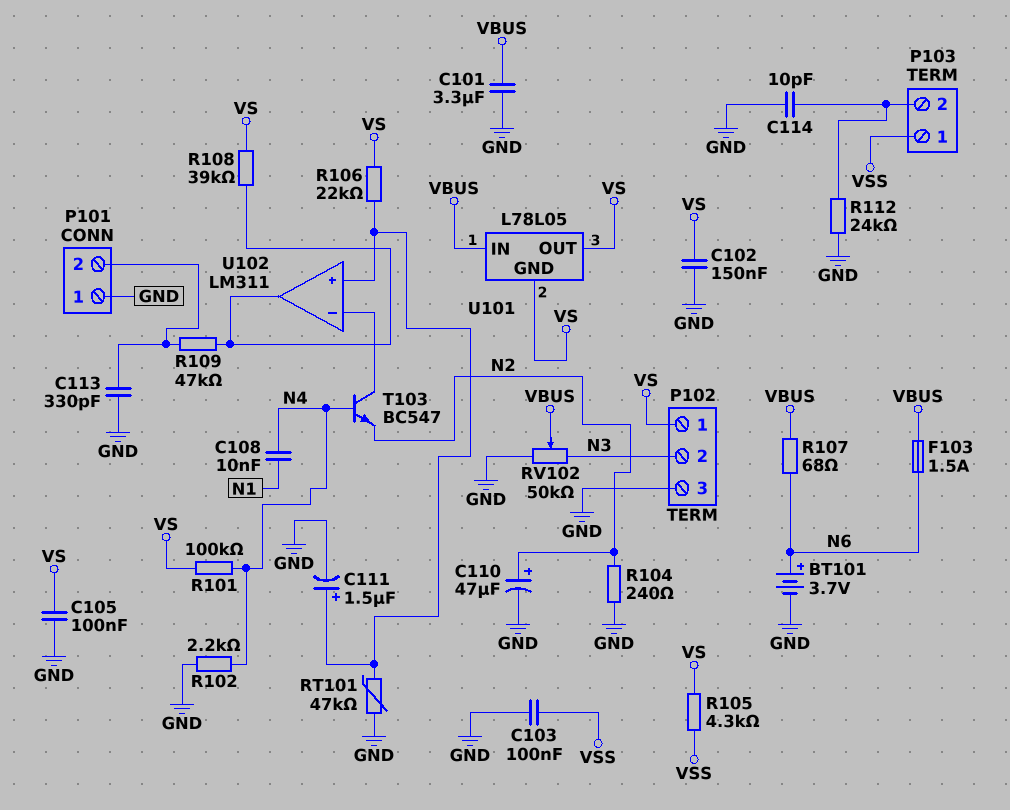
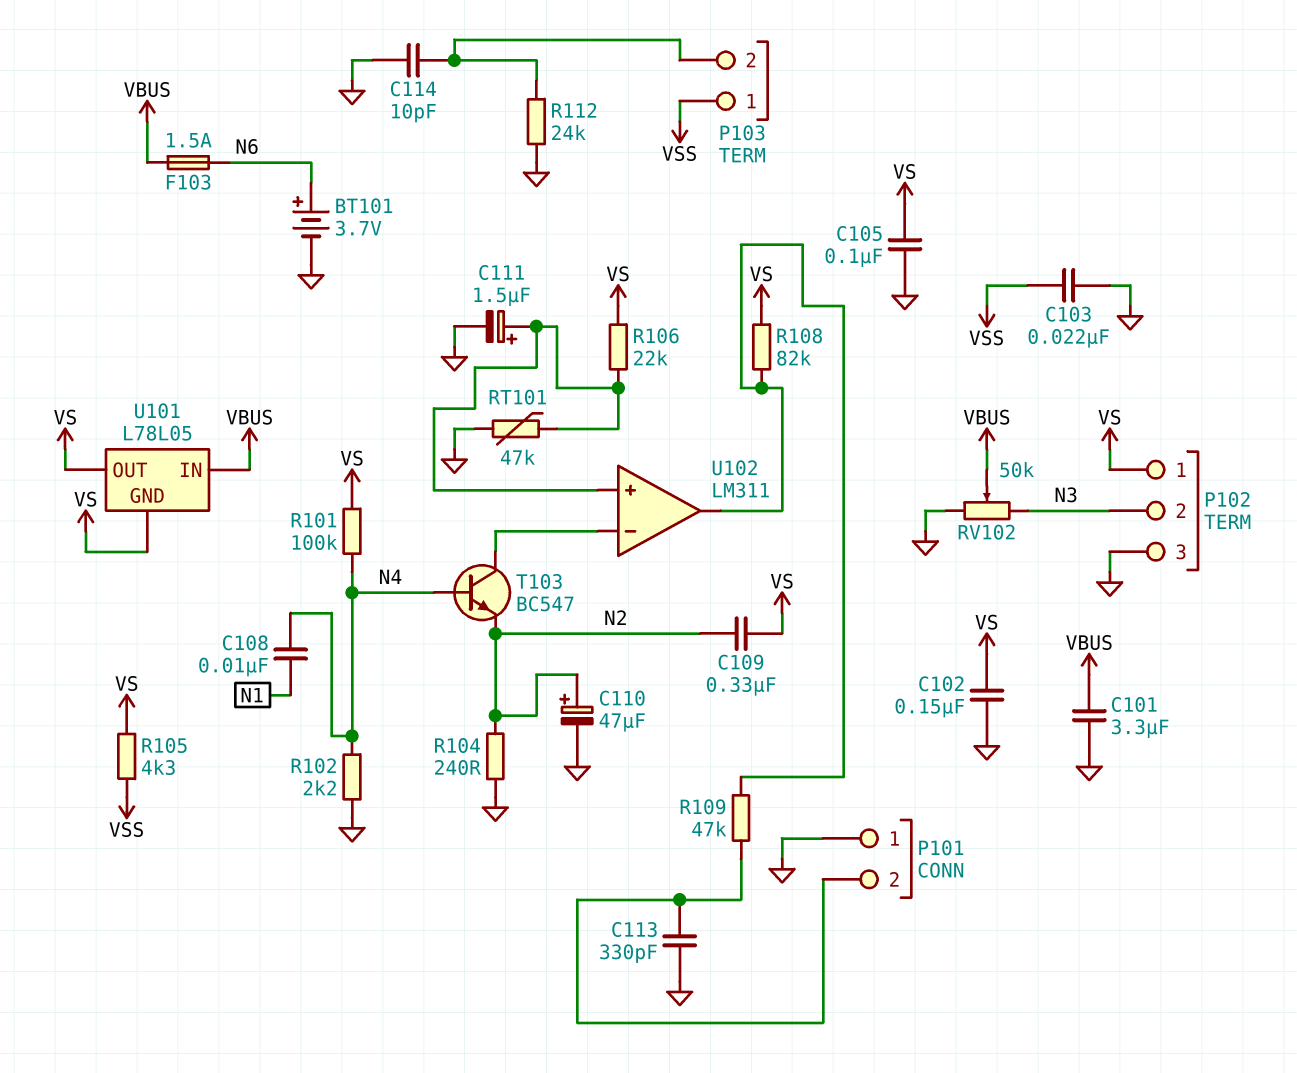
C103: 100nF (GND, VSS) -> 22nF (GND, VSS)
C109: none -> 330nF (N2, VS)
R107: 68 (N6, VBUS) -> none
R108: 39k (U102/out, VS) -> 82k (U102/out, VS)

